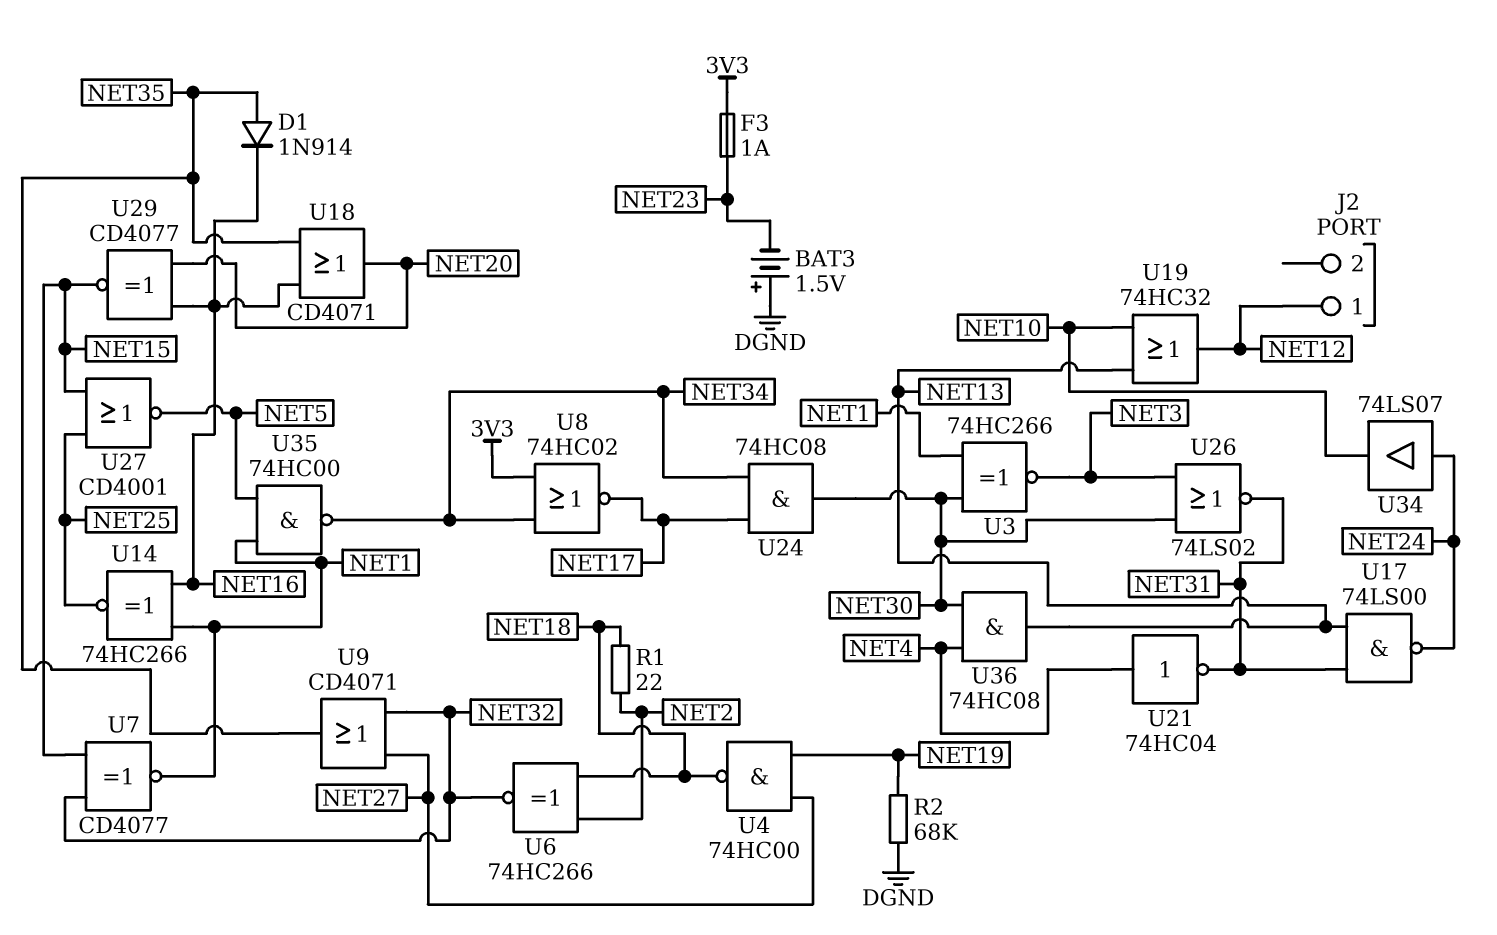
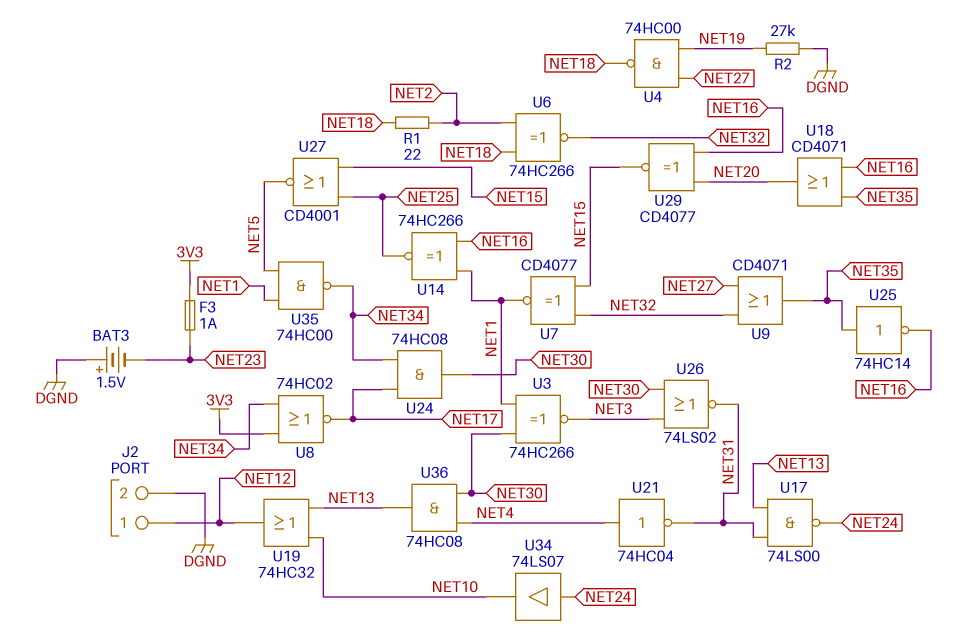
D1: diode 1N914 (A NET35, K NET16) -> none
J2 pin 2: none -> DGND
R2: 68k (DGND, NET19) -> 27k (DGND, NET19)
U25: none -> NOT 74HC14 (in NET35, out NET16)

